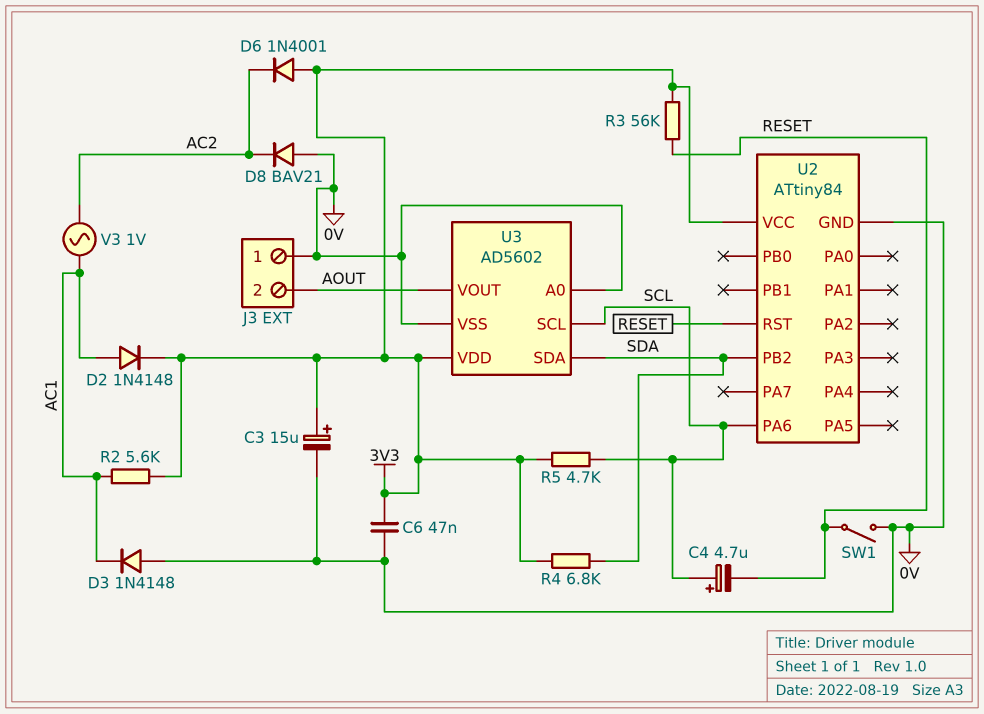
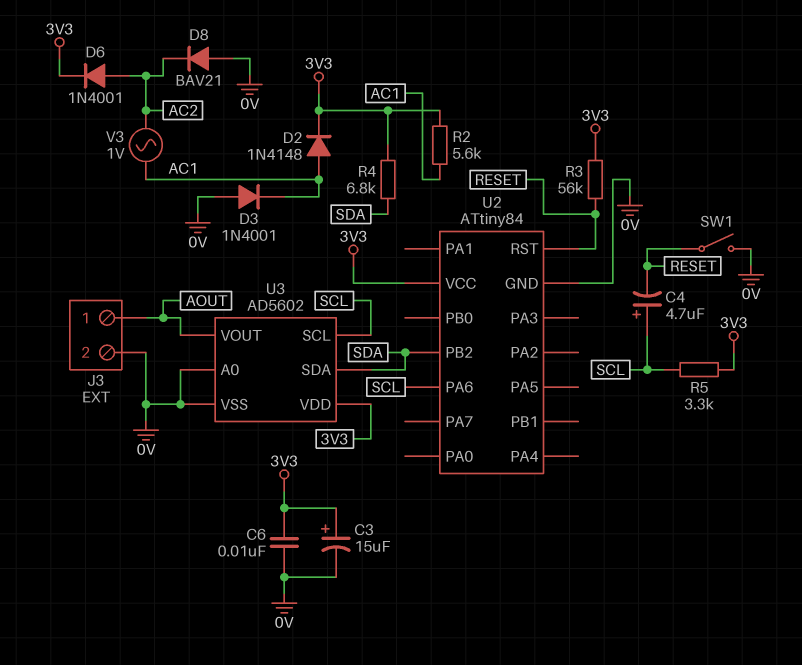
C6: 47nF (0V, 3V3) -> 10nF (0V, 3V3)
D3: diode 1N4148 (A 0V, K AC1) -> diode 1N4001 (A 0V, K AC1)
D6: diode 1N4001 (A 3V3, K AC2) -> diode 1N4001 (A AC2, K 3V3)
J3 pin 1: 0V -> AOUT
J3 pin 2: AOUT -> 0V
R5: 4.7k (3V3, SCL) -> 3.3k (3V3, SCL)

